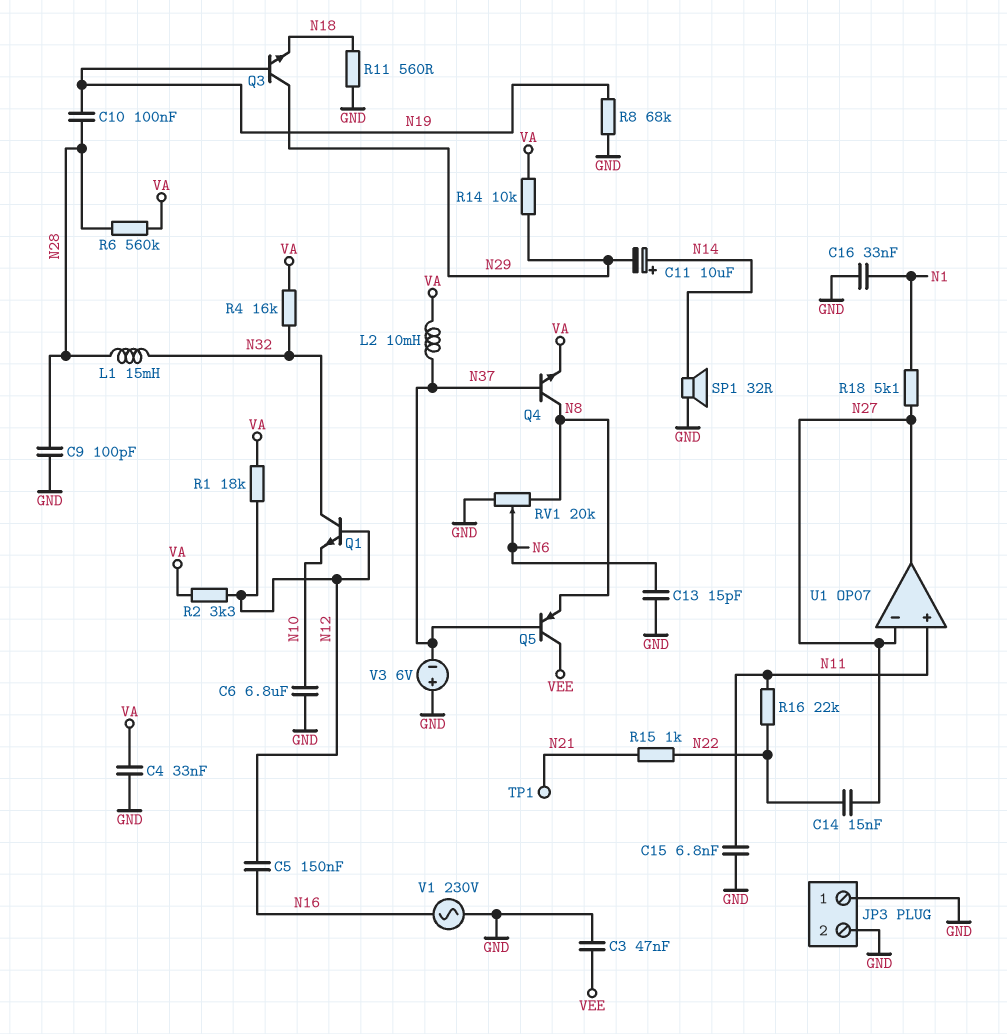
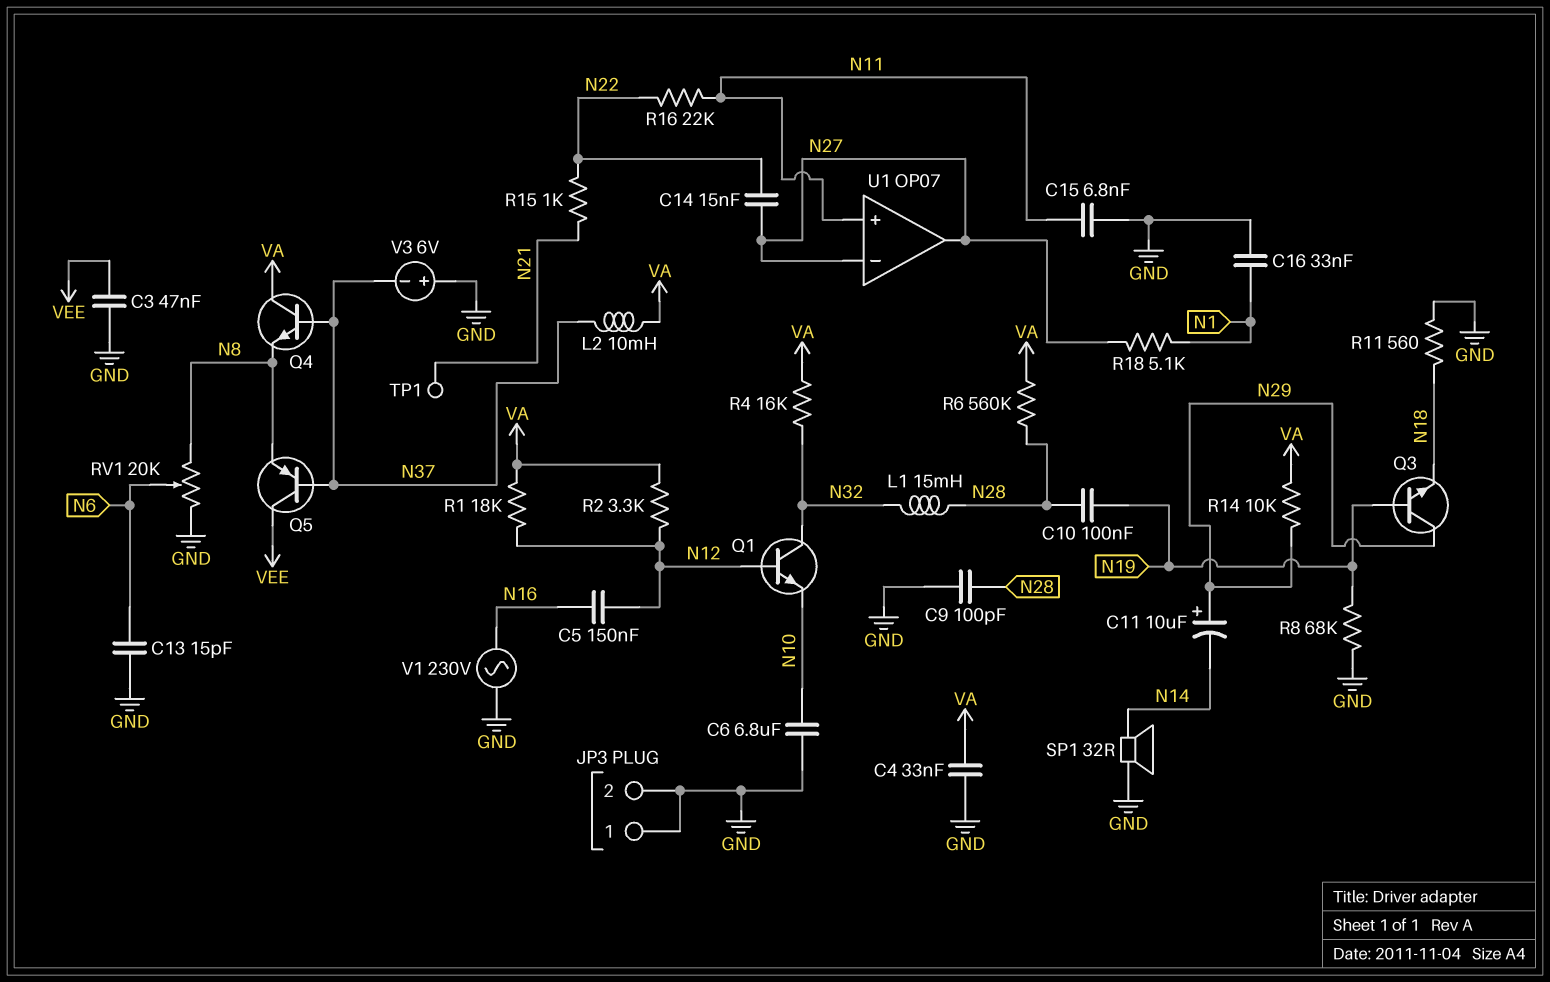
C11: 10uF (plus N14, minus N29) -> 10uF (plus N29, minus N14)
Q4: NPN (B N37, C N8, E VA) -> NPN (B N37, C VA, E N8)

